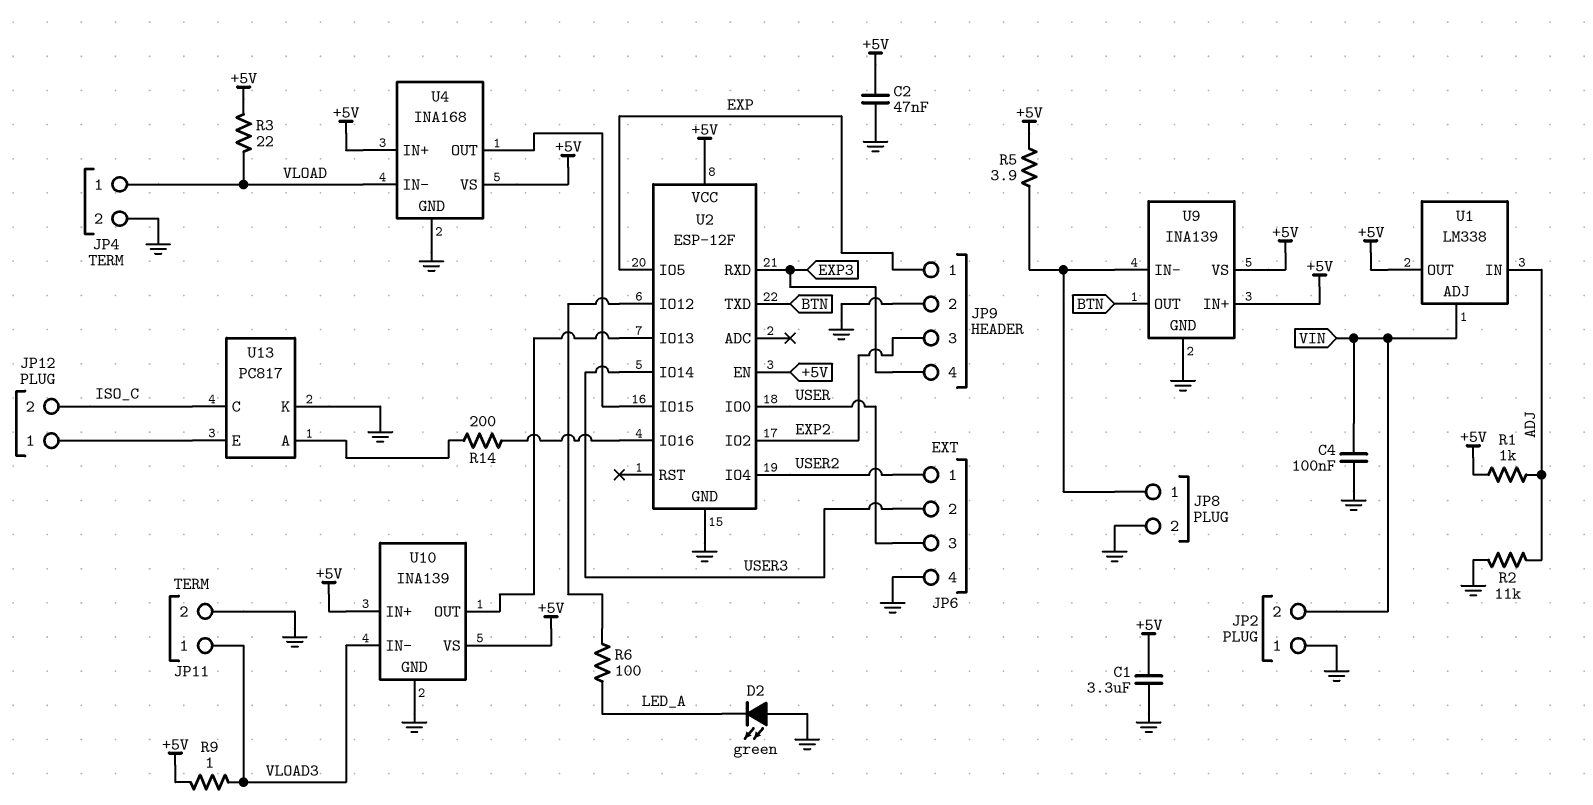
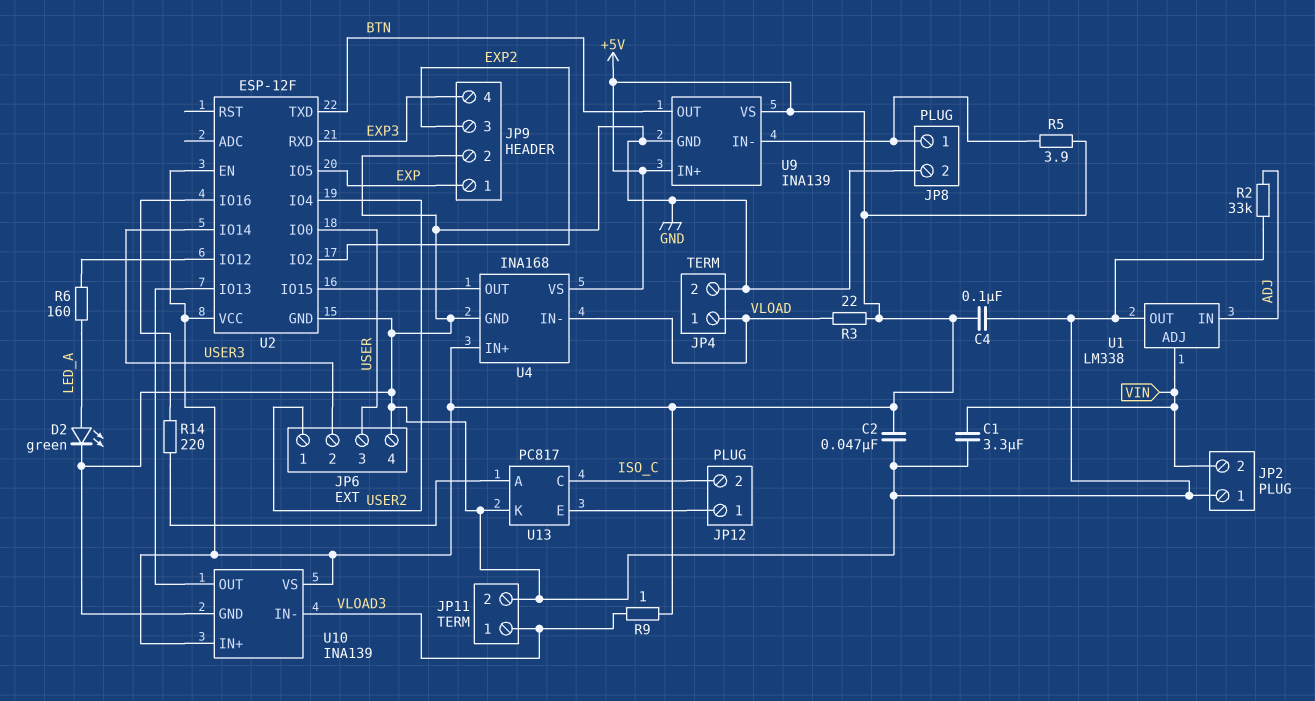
C1: 3.3uF (+5V, GND) -> 3.3uF (GND, VIN)
C4: 100nF (GND, VIN) -> 100nF (+5V, GND)
D2: LED green (A GND, K LED_A) -> LED green (A LED_A, K GND)
R1: 1k (+5V, ADJ) -> none
R2: 11k (ADJ, GND) -> 33k (ADJ, GND)
R6: 100 (LED_A, U2/IO12) -> 160 (LED_A, U2/IO12)
R14: 200 (U2/IO16, U13/A) -> 220 (U2/IO16, U13/A)
U1 pin OUT: +5V -> GND

